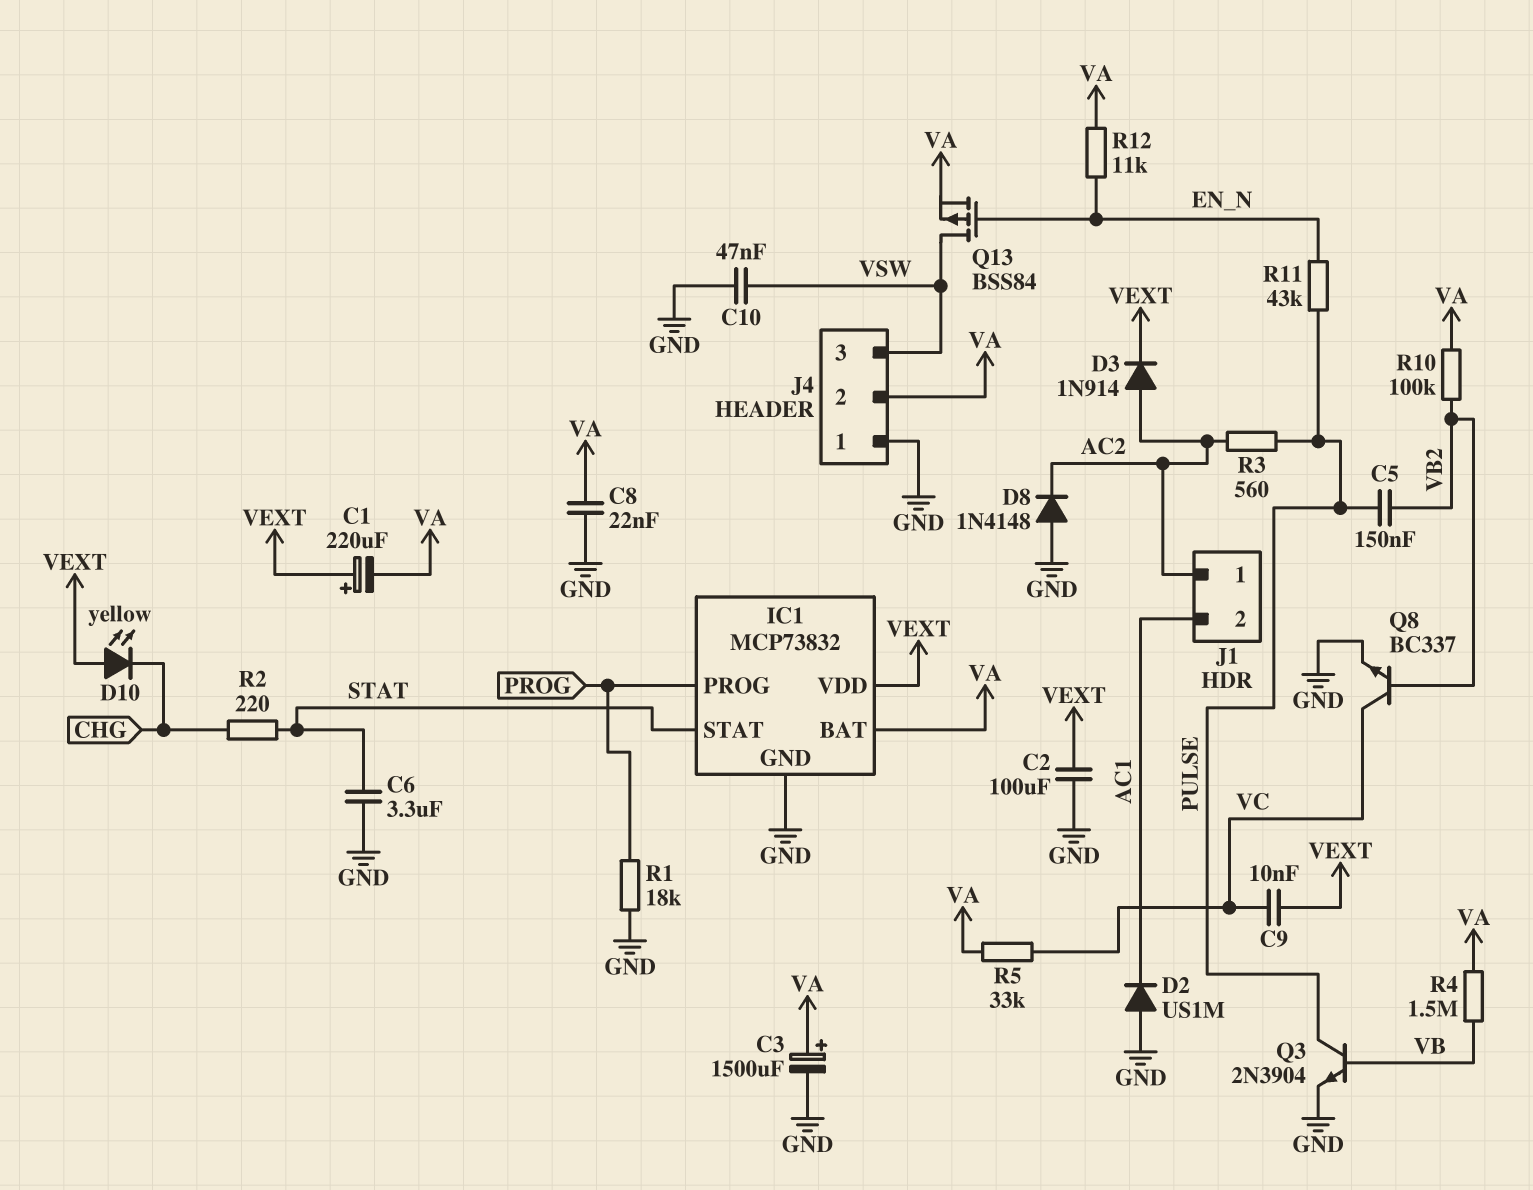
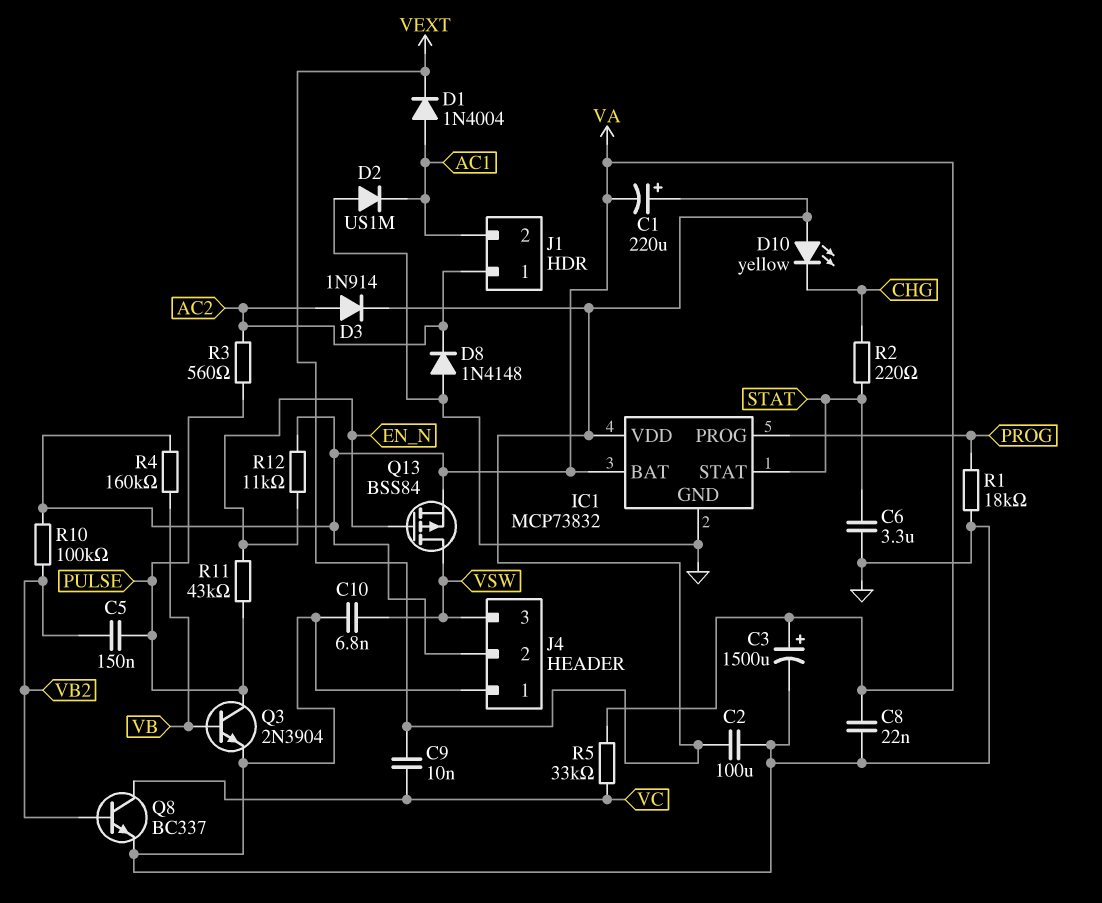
C10: 47nF (GND, VSW) -> 6.8nF (GND, VSW)
D1: none -> diode 1N4004 (A AC1, K VEXT)
R4: 1.5M (VA, VB) -> 160k (VA, VB)

